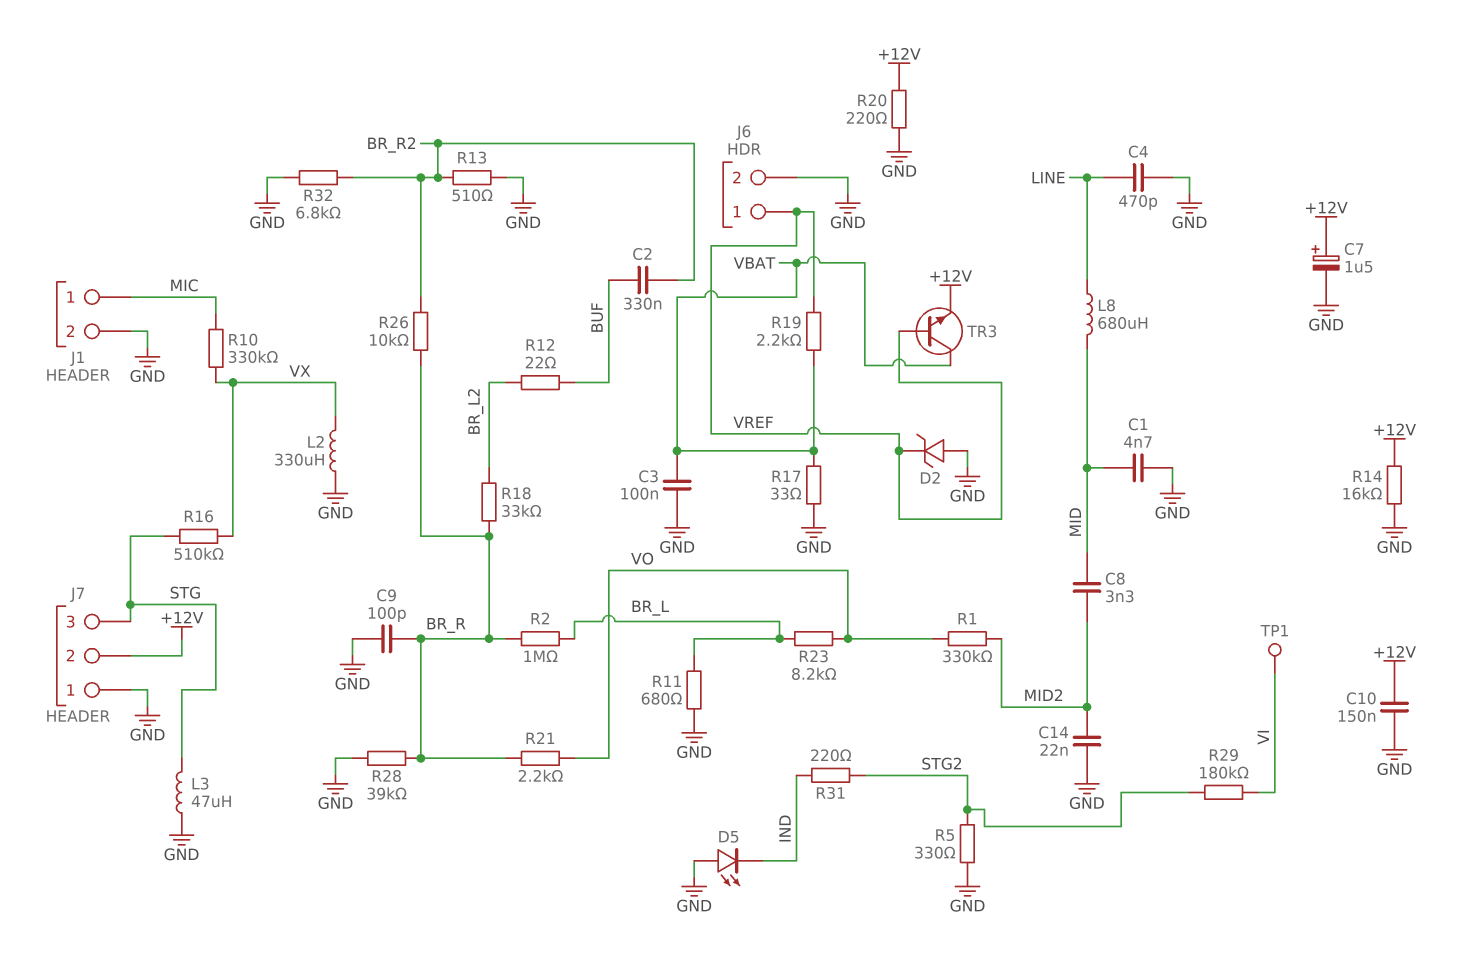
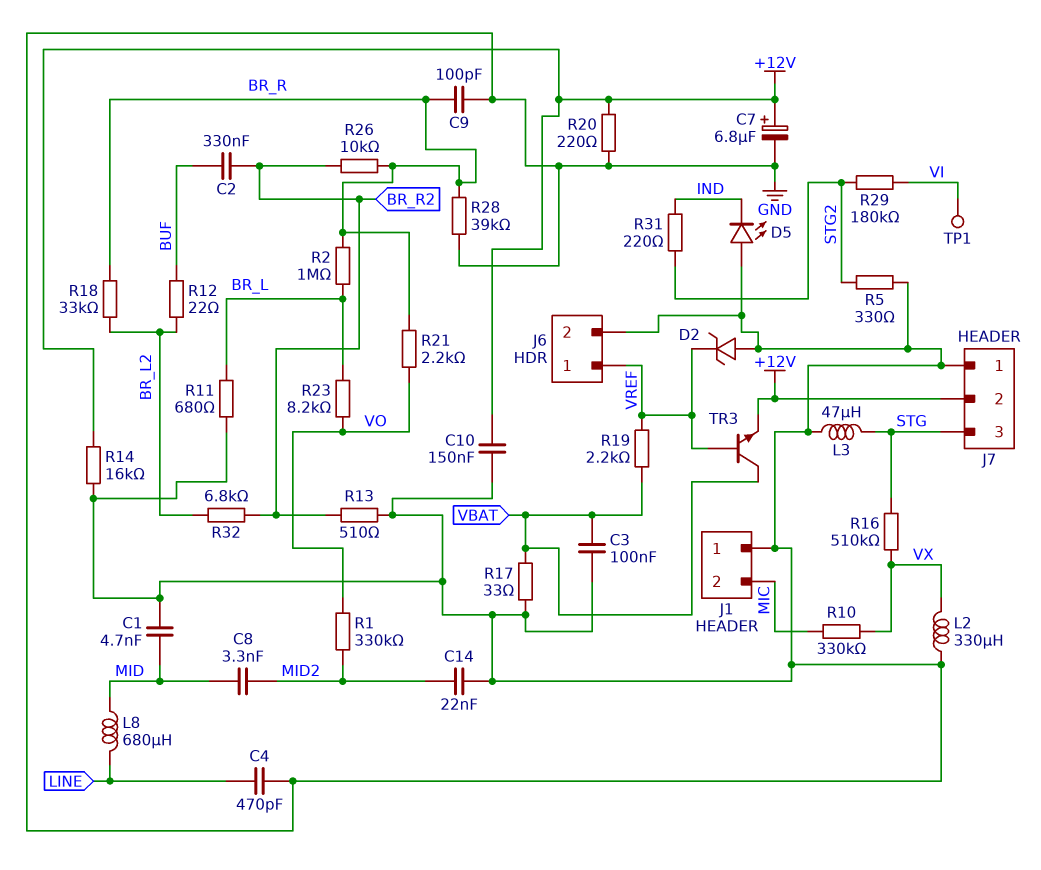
C7: 1.5uF (plus +12V, minus GND) -> 6.8uF (plus +12V, minus GND)
J1 pin 1: MIC -> GND
J1 pin 2: GND -> MIC
R32: 6.8k (BR_R2, GND) -> 6.8k (BR_L2, BR_R2)

